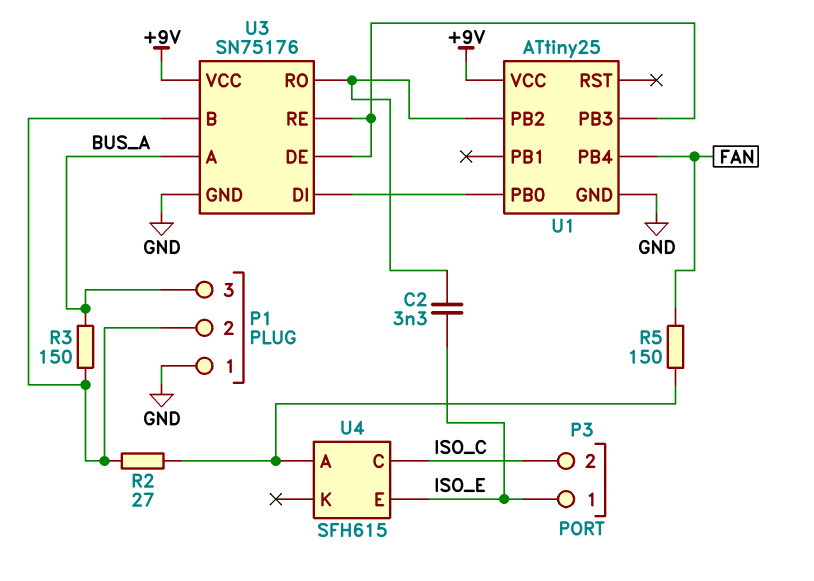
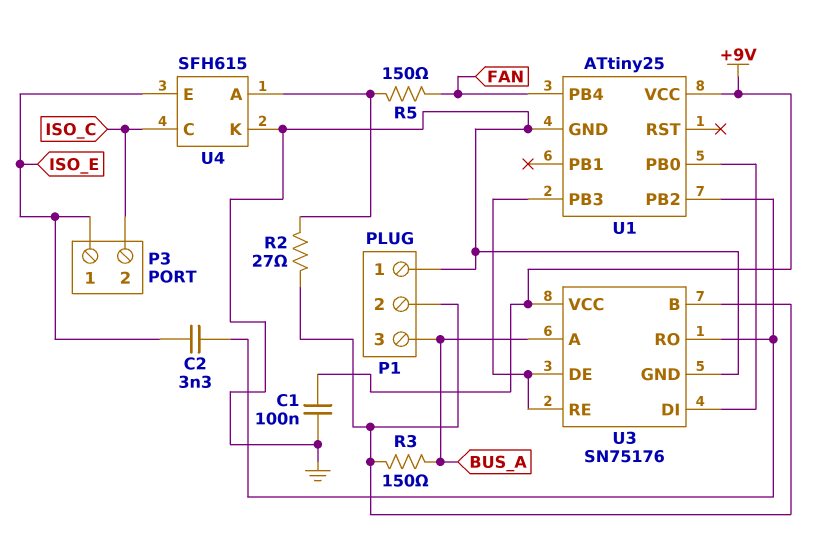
C1: none -> 100nF (+9V, GND)
U4 pin K: none -> GND

